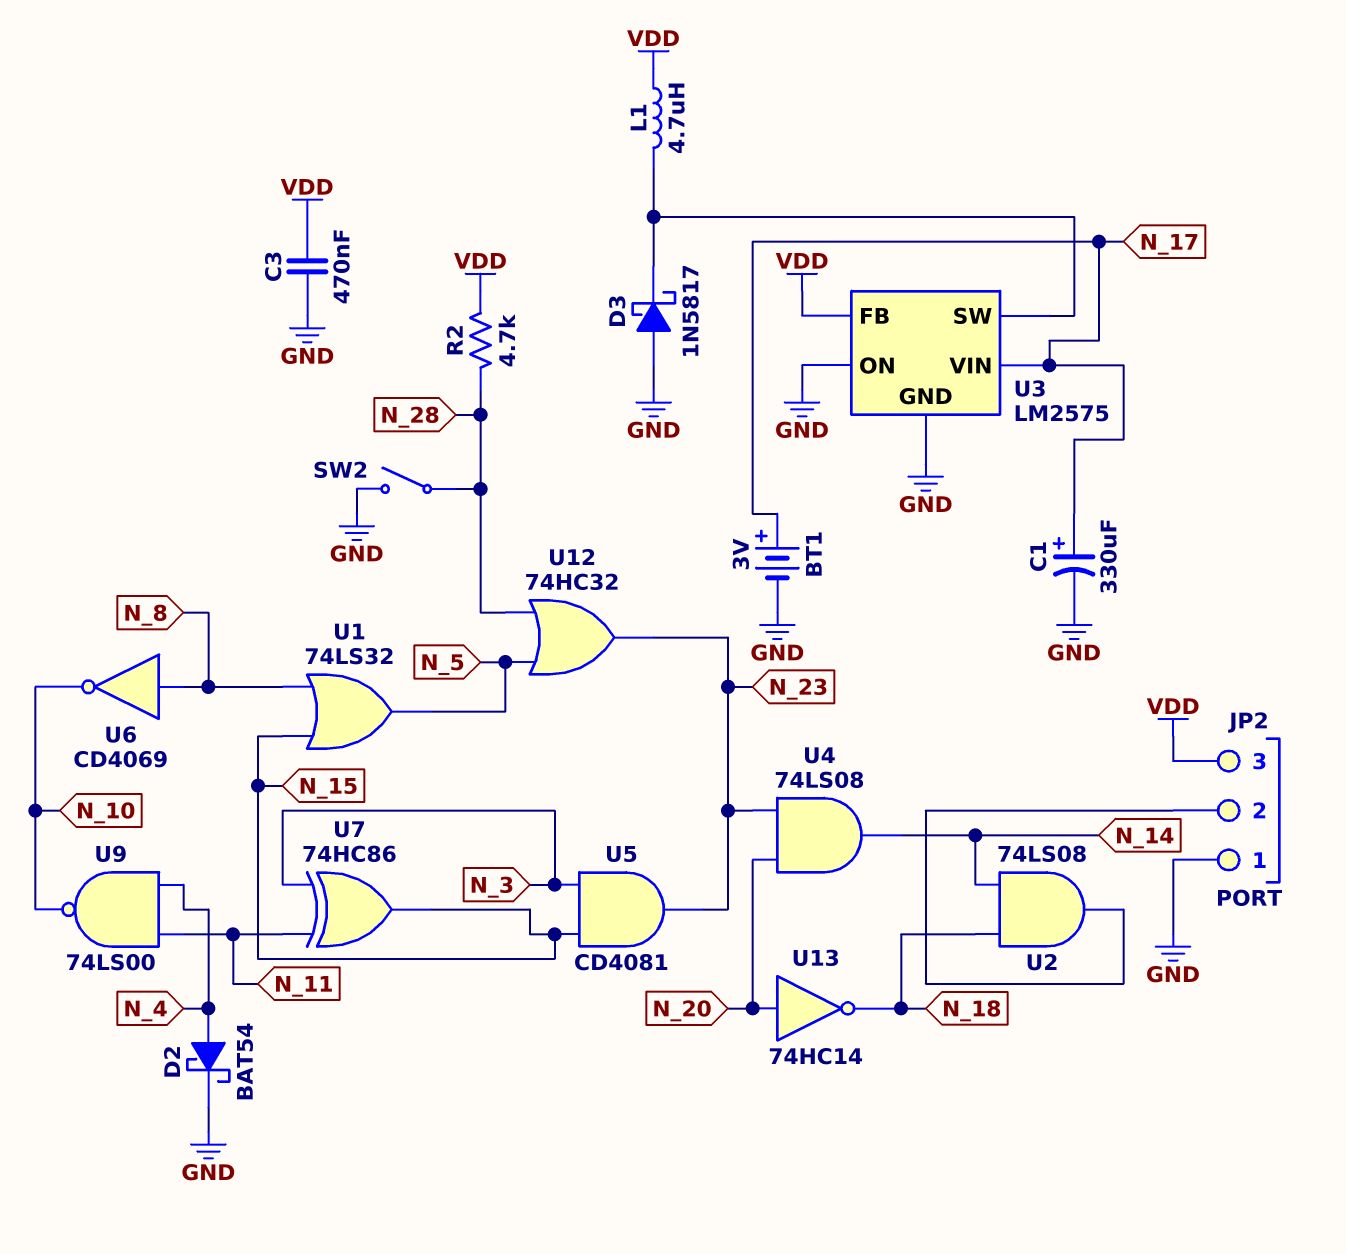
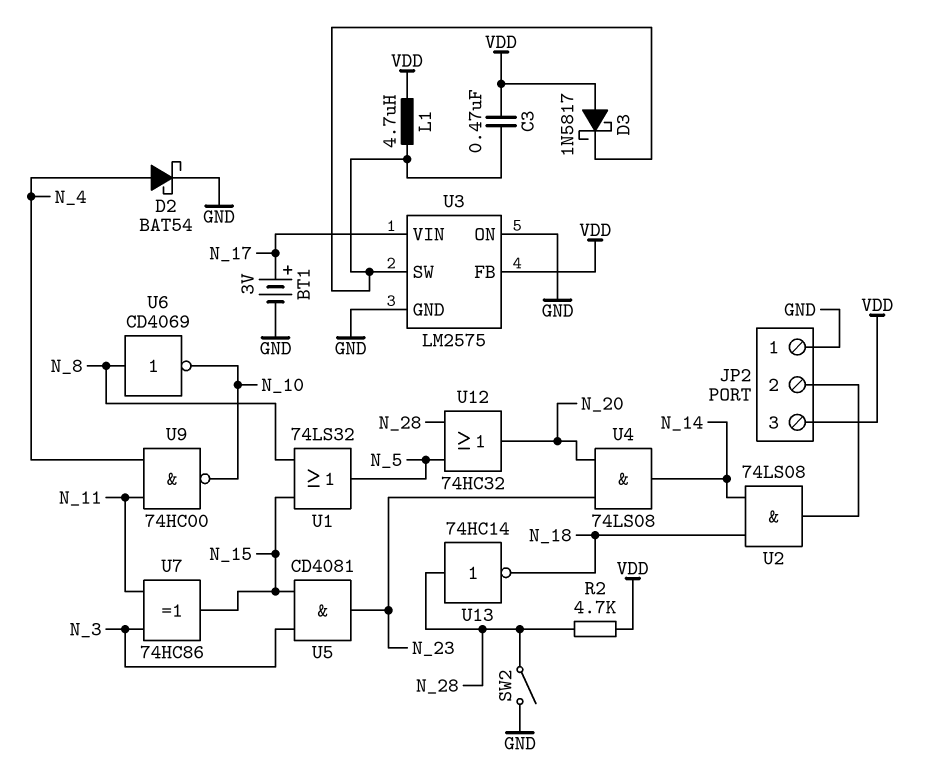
C1: 330uF (plus N_17, minus GND) -> none
C3: 470nF (GND, VDD) -> 470nF (U3/SW, VDD)
D3: schottky 1N5817 (A GND, K U3/SW) -> schottky 1N5817 (A VDD, K U3/SW)
U9: NAND 74LS00 (in N_4, in N_11, out N_10) -> NAND 74HC00 (in N_4, in N_11, out N_10)
U12: OR 74HC32 (in N_5, in N_28, out N_23) -> OR 74HC32 (in N_5, in N_28, out N_20)
U13: NOT 74HC14 (in N_20, out N_18) -> NOT 74HC14 (in N_28, out N_18)

